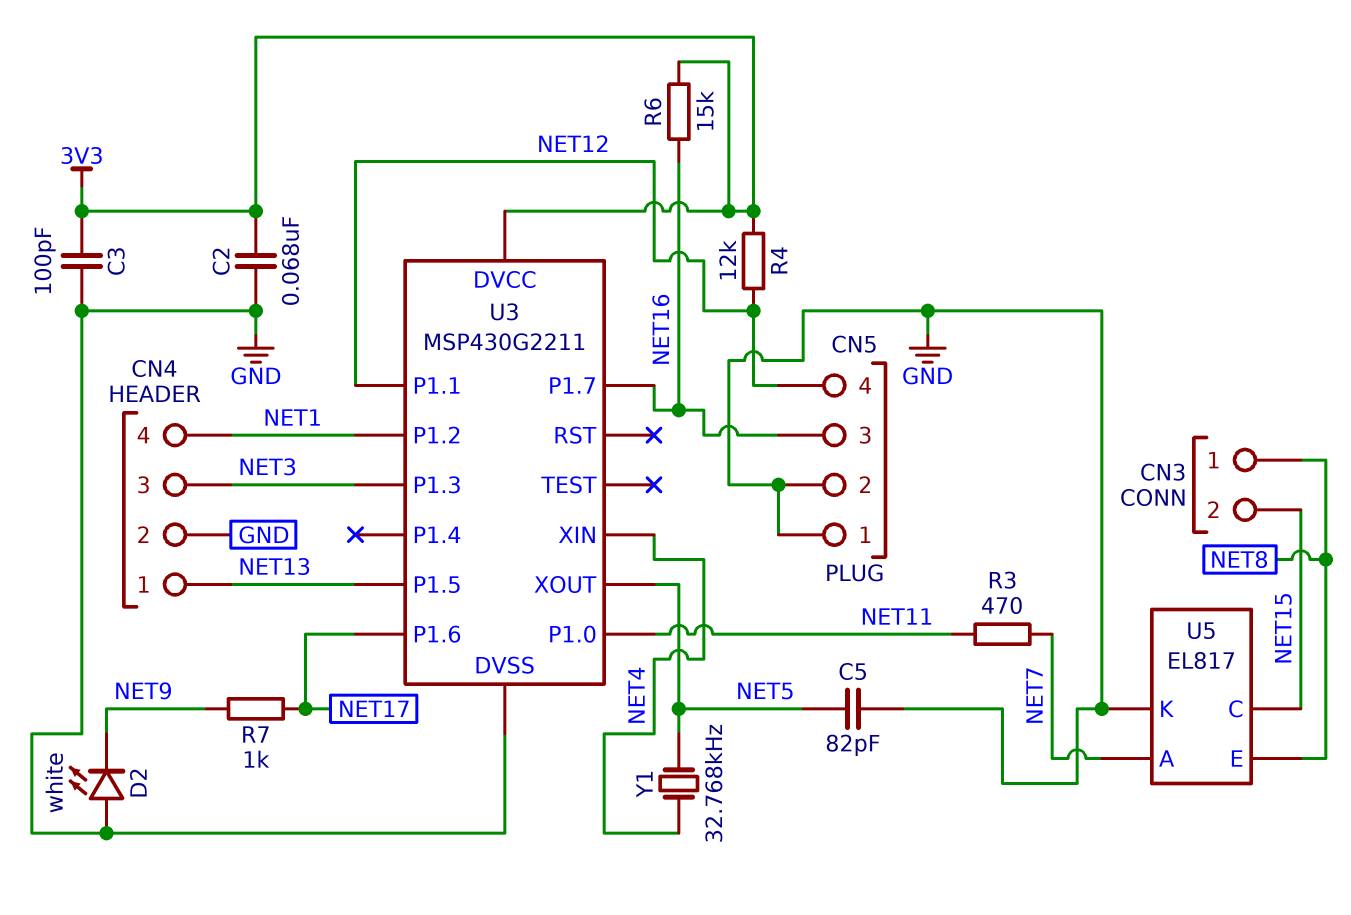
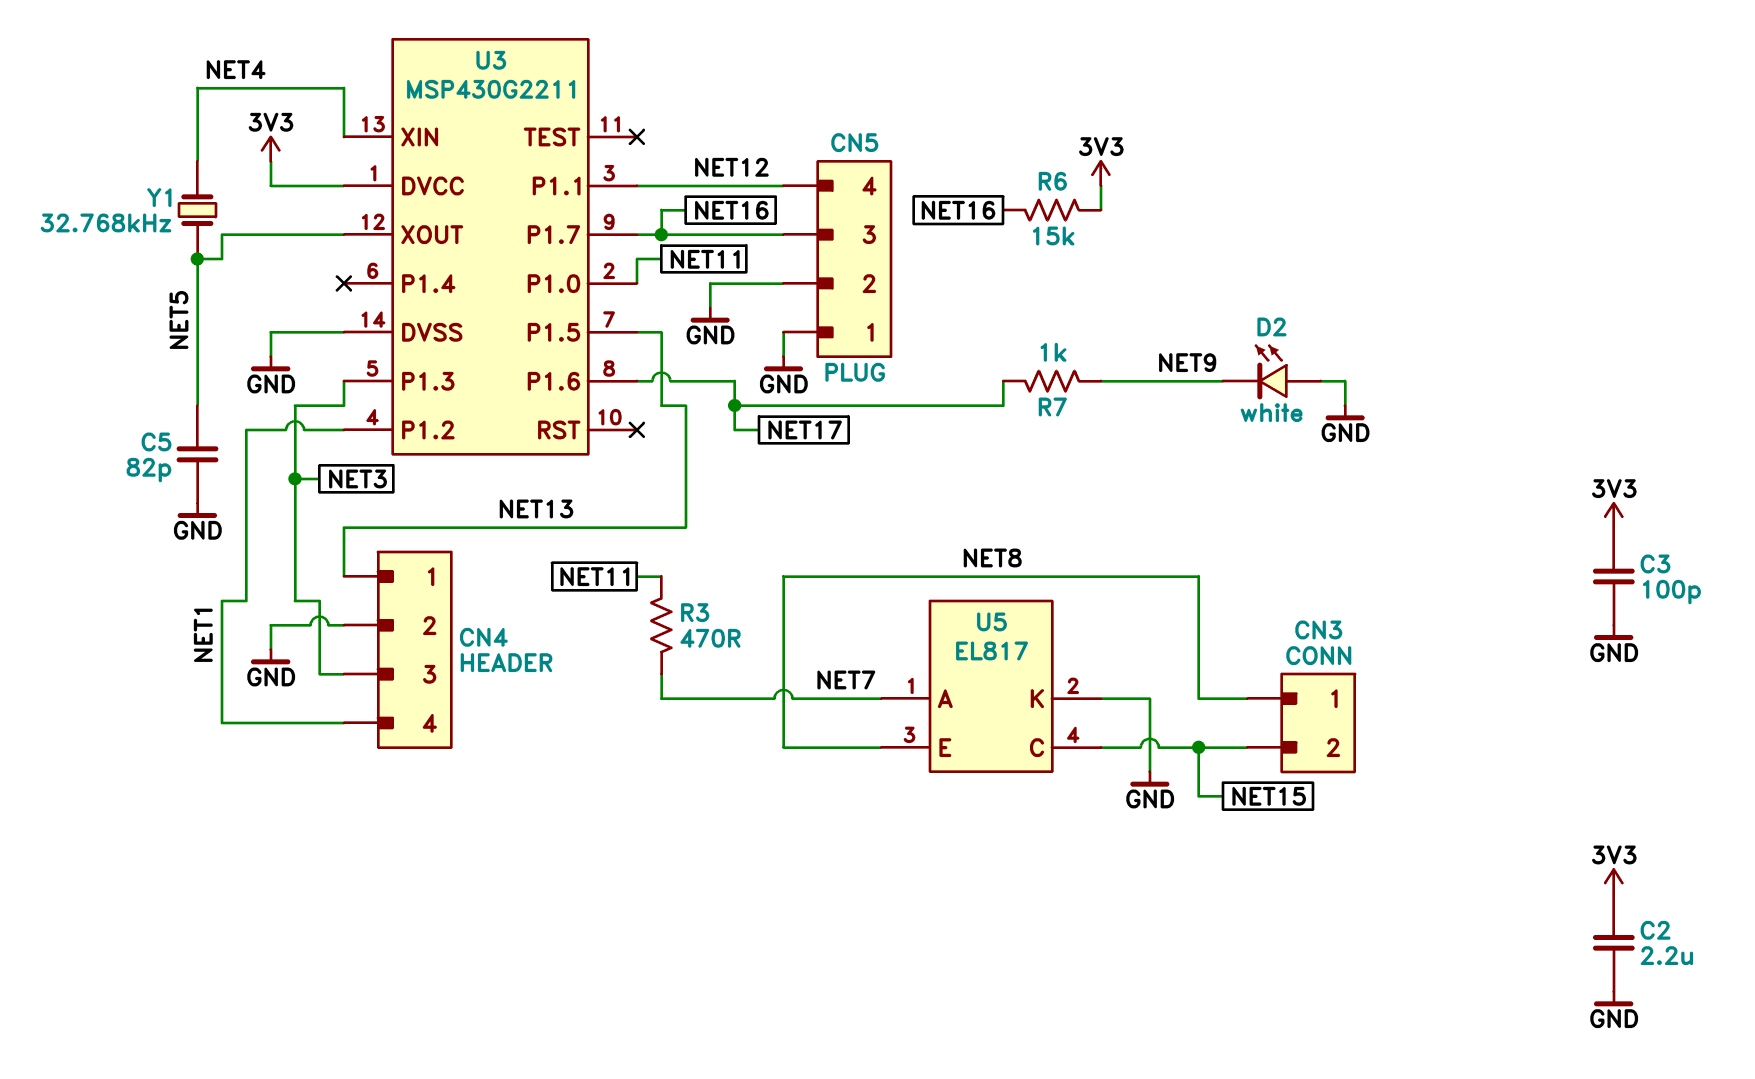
C2: 68nF (3V3, GND) -> 2.2uF (3V3, GND)
R4: 12k (3V3, NET12) -> none

